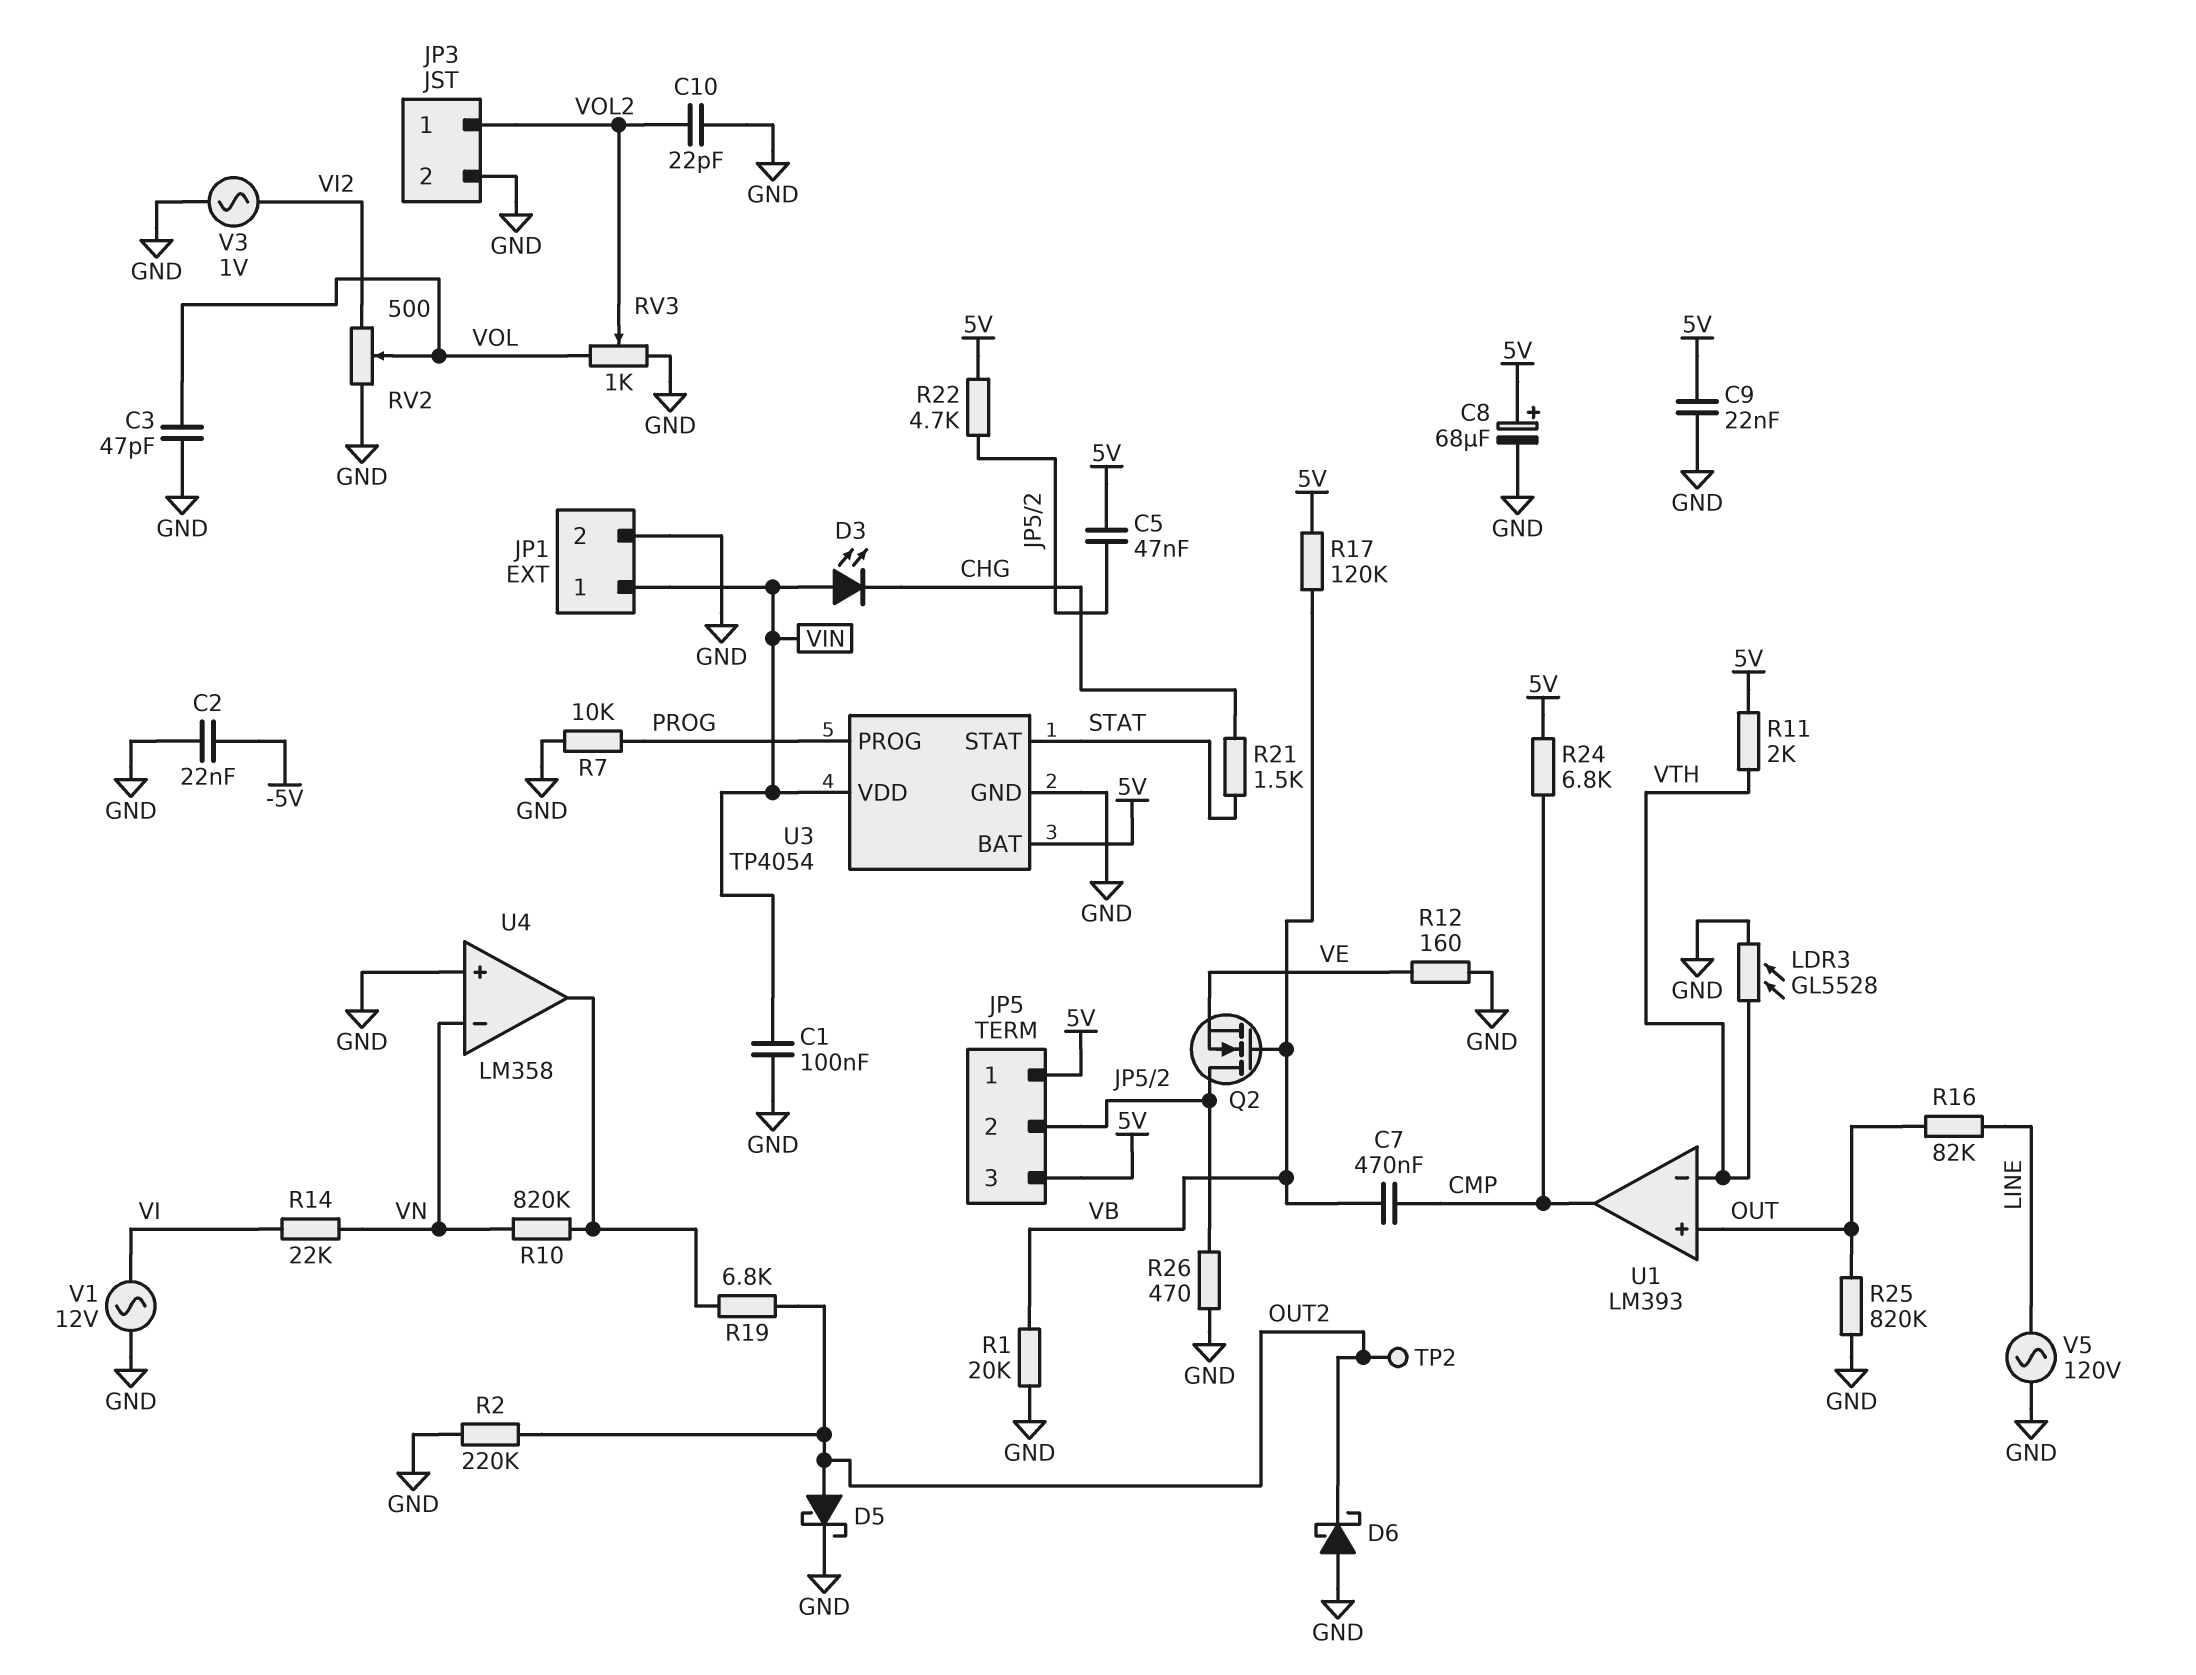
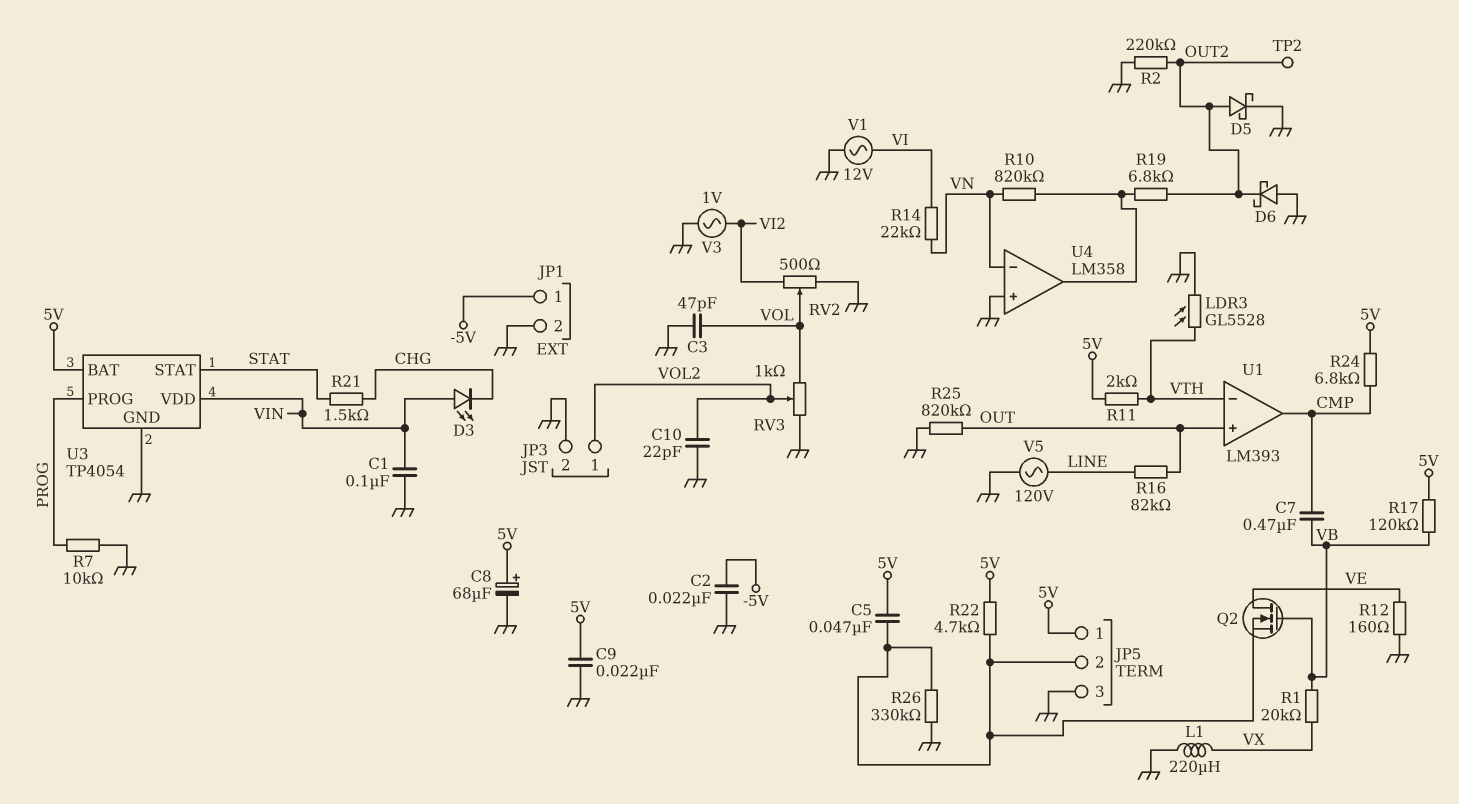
JP1 pin 1: VIN -> -5V
JP5 pin 3: 5V -> GND
L1: none -> 220uH (GND, VX)
Q2: NMOS (G VB, D JP5/2, S VE) -> NMOS (G VB, D VE, S JP5/2)
R1: 20k (GND, VB) -> 20k (VB, VX)
R26: 470 (GND, JP5/2) -> 330k (GND, JP5/2)

